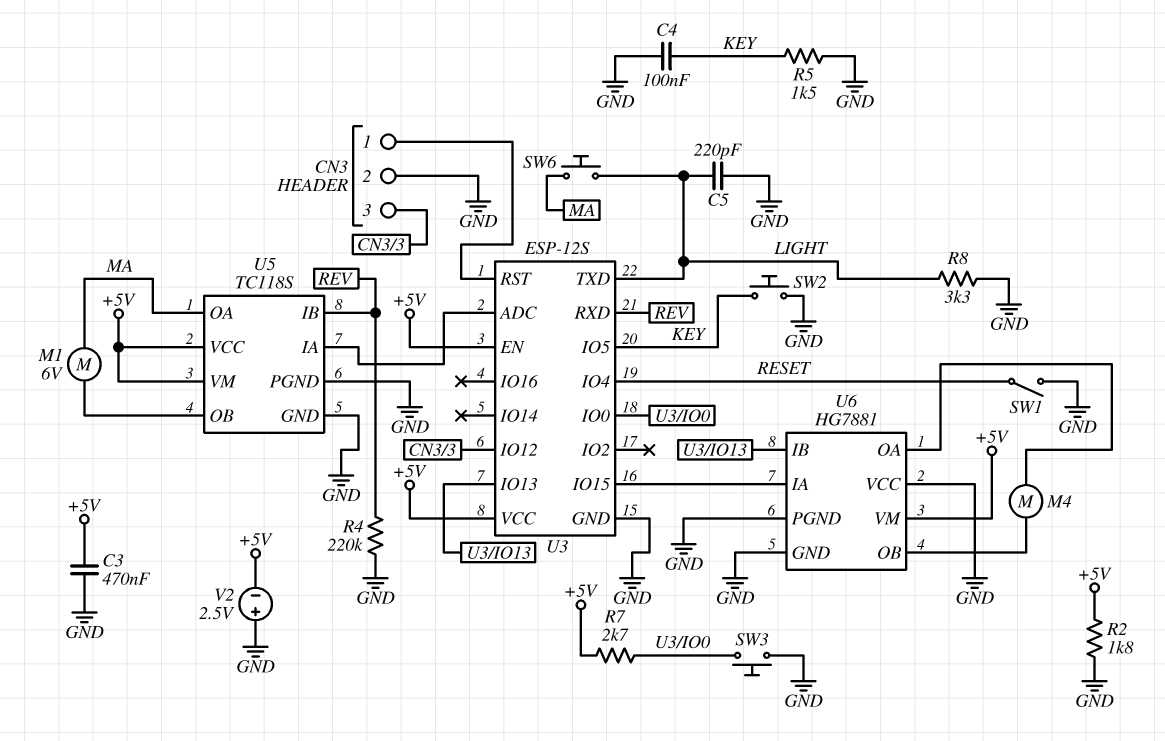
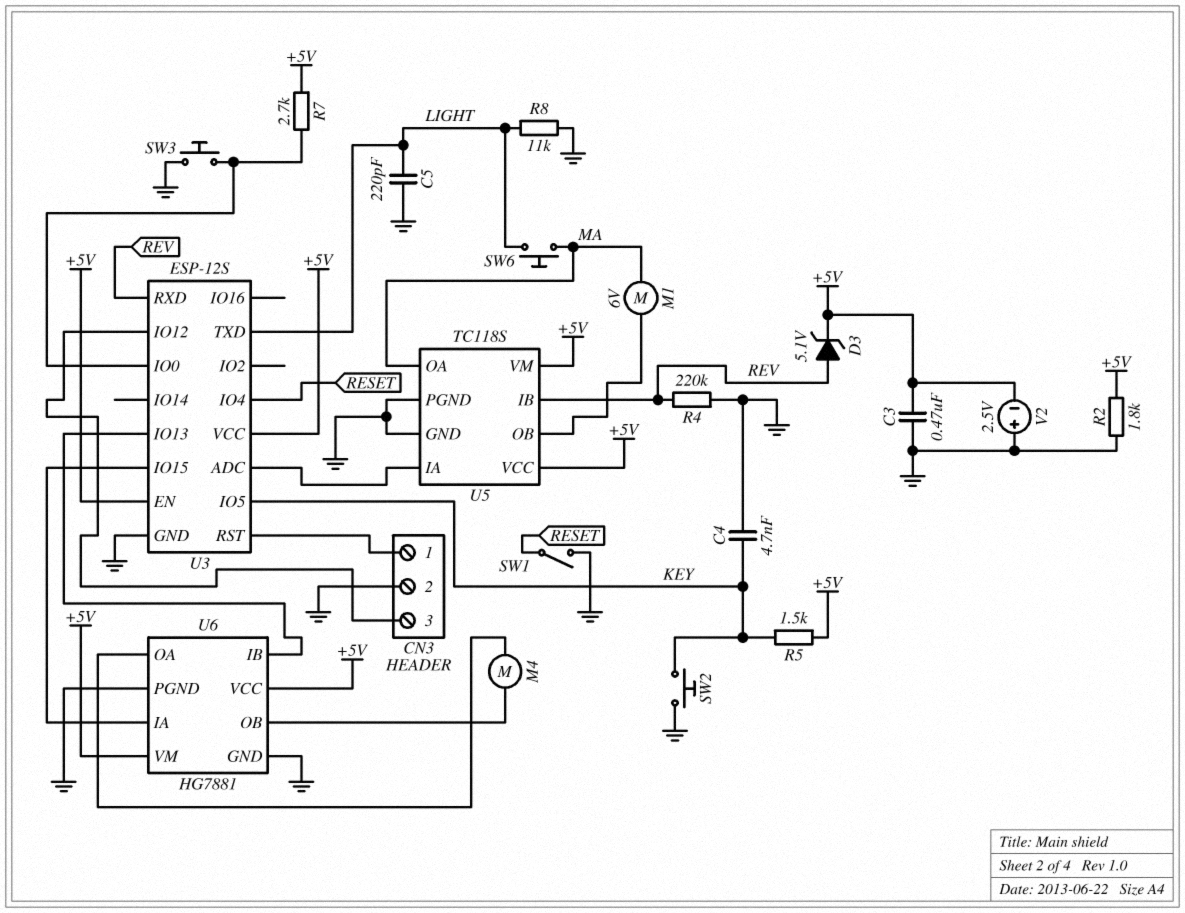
C4: 100nF (GND, KEY) -> 4.7nF (GND, KEY)
D3: none -> zener 5.1V (A REV, K +5V)
R5: 1.5k (GND, KEY) -> 1.5k (+5V, KEY)
R8: 3.3k (GND, LIGHT) -> 11k (GND, LIGHT)
U6 pin VCC: GND -> +5V

